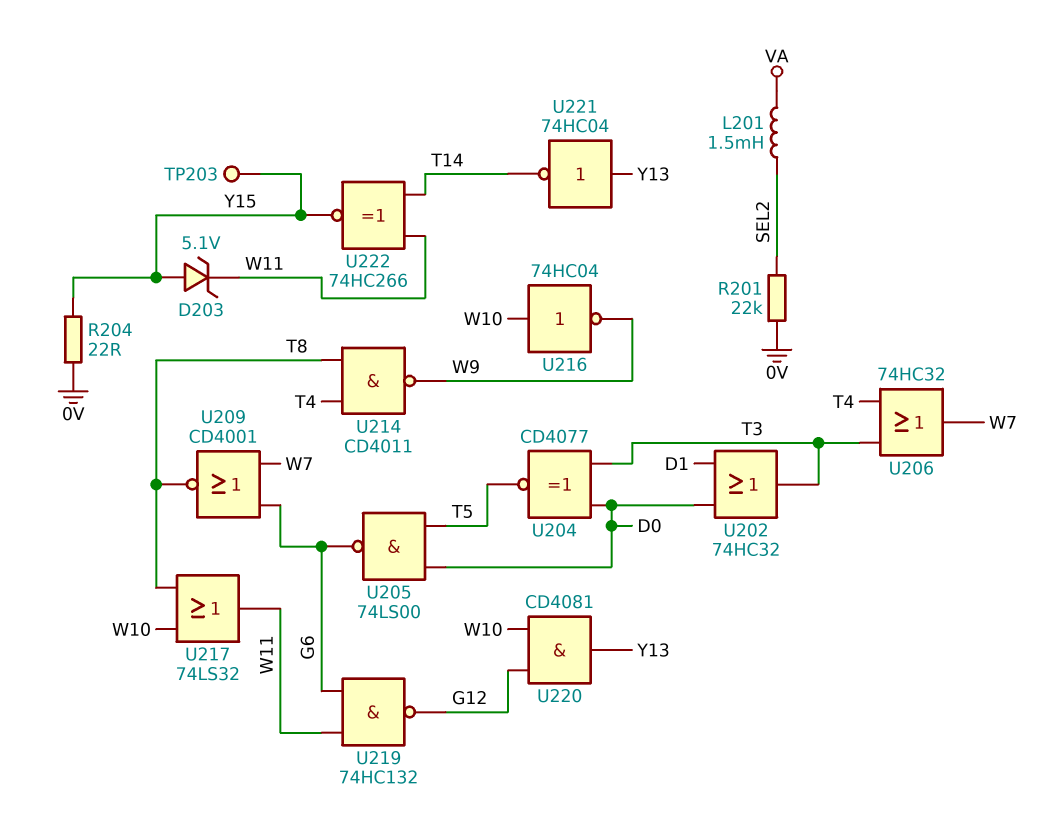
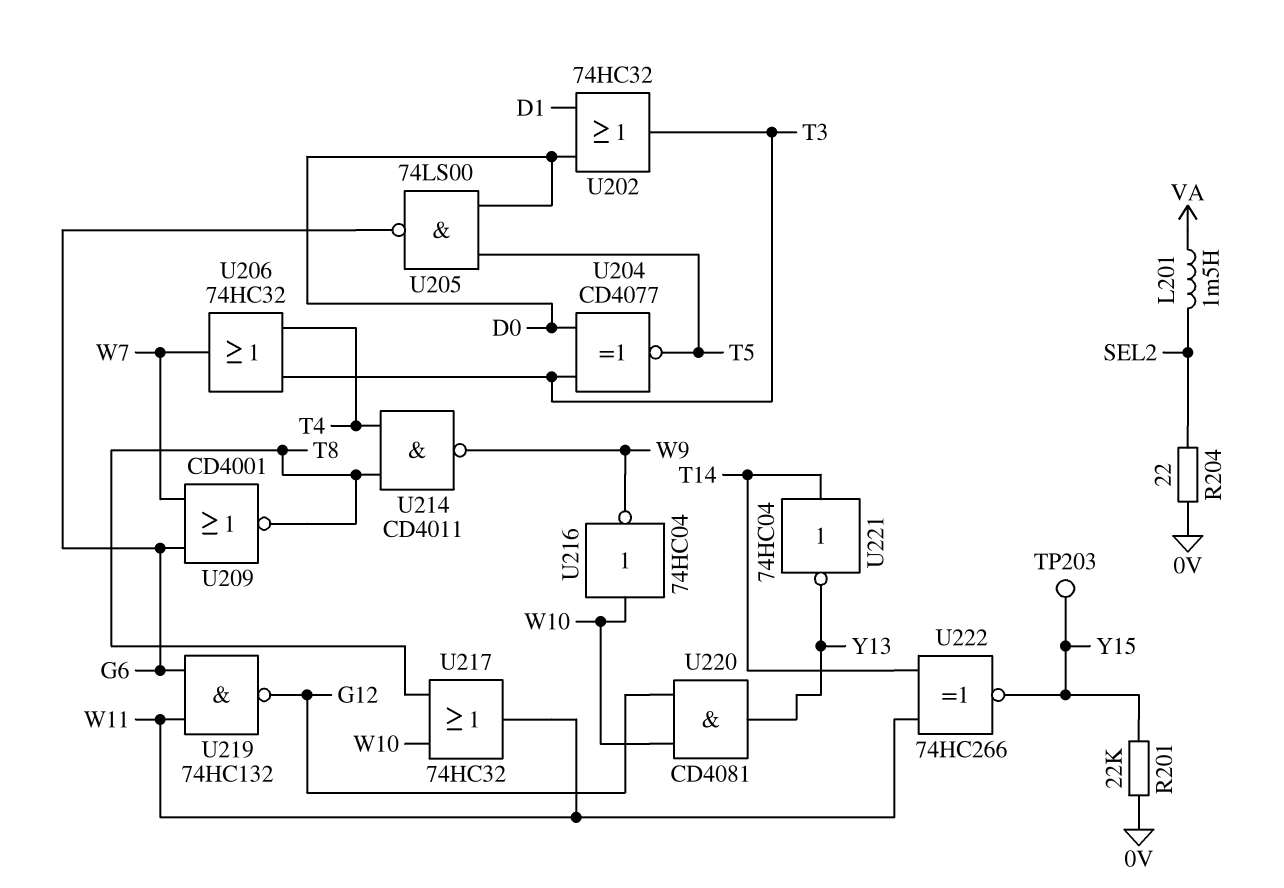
D203: zener 5.1V (A Y15, K W11) -> none
R201: 22k (0V, SEL2) -> 22k (0V, Y15)
R204: 22 (0V, Y15) -> 22 (0V, SEL2)
U217: OR 74LS32 (in T8, in W10, out W11) -> OR 74HC32 (in T8, in W10, out W11)
U221: NOT 74HC04 (in Y13, out T14) -> NOT 74HC04 (in T14, out Y13)

